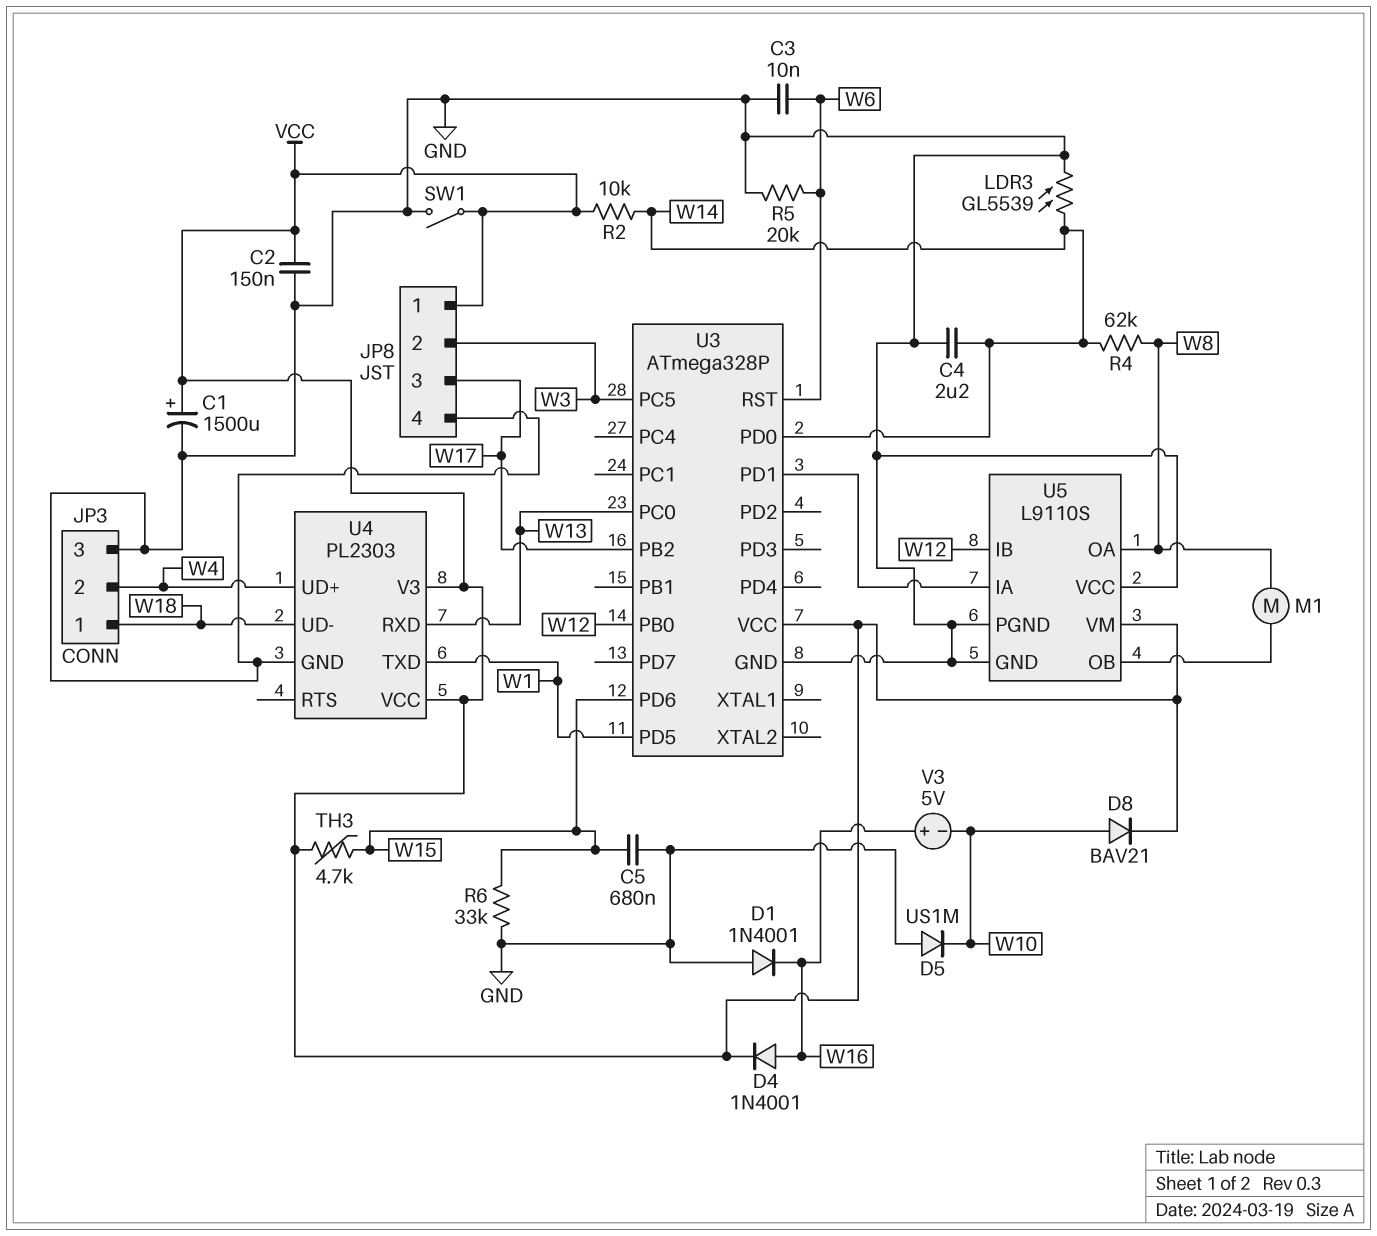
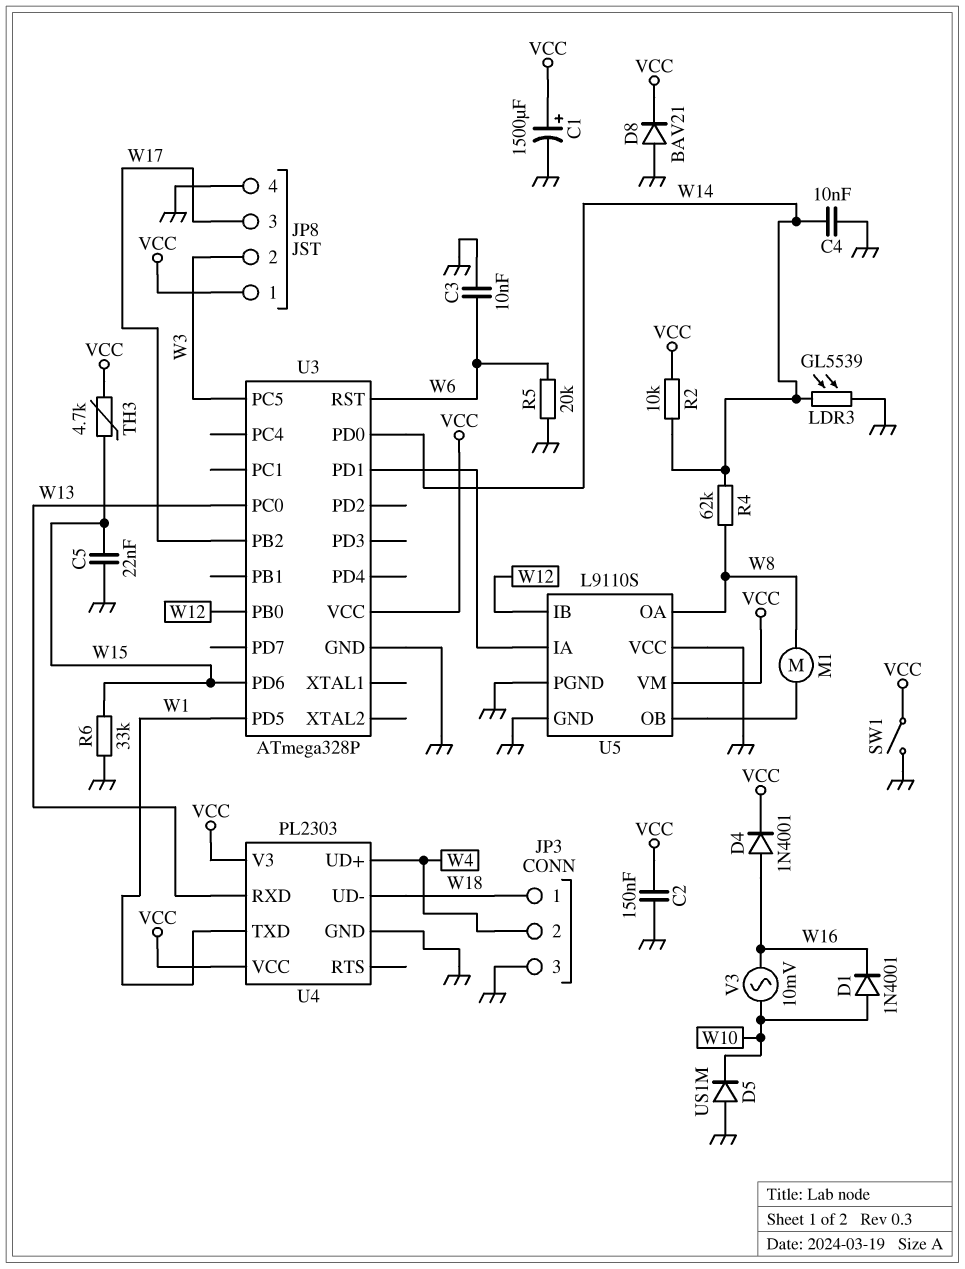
C4: 2.2uF (GND, W14) -> 10nF (GND, W14)
C5: 680nF (GND, W15) -> 22nF (GND, W15)
D1: diode 1N4001 (A GND, K W16) -> diode 1N4001 (A W10, K W16)
D8: diode BAV21 (A W10, K VCC) -> diode BAV21 (A GND, K VCC)
V3: 5V (plus W16, minus W10) -> AC 10mV (W10, W16)

